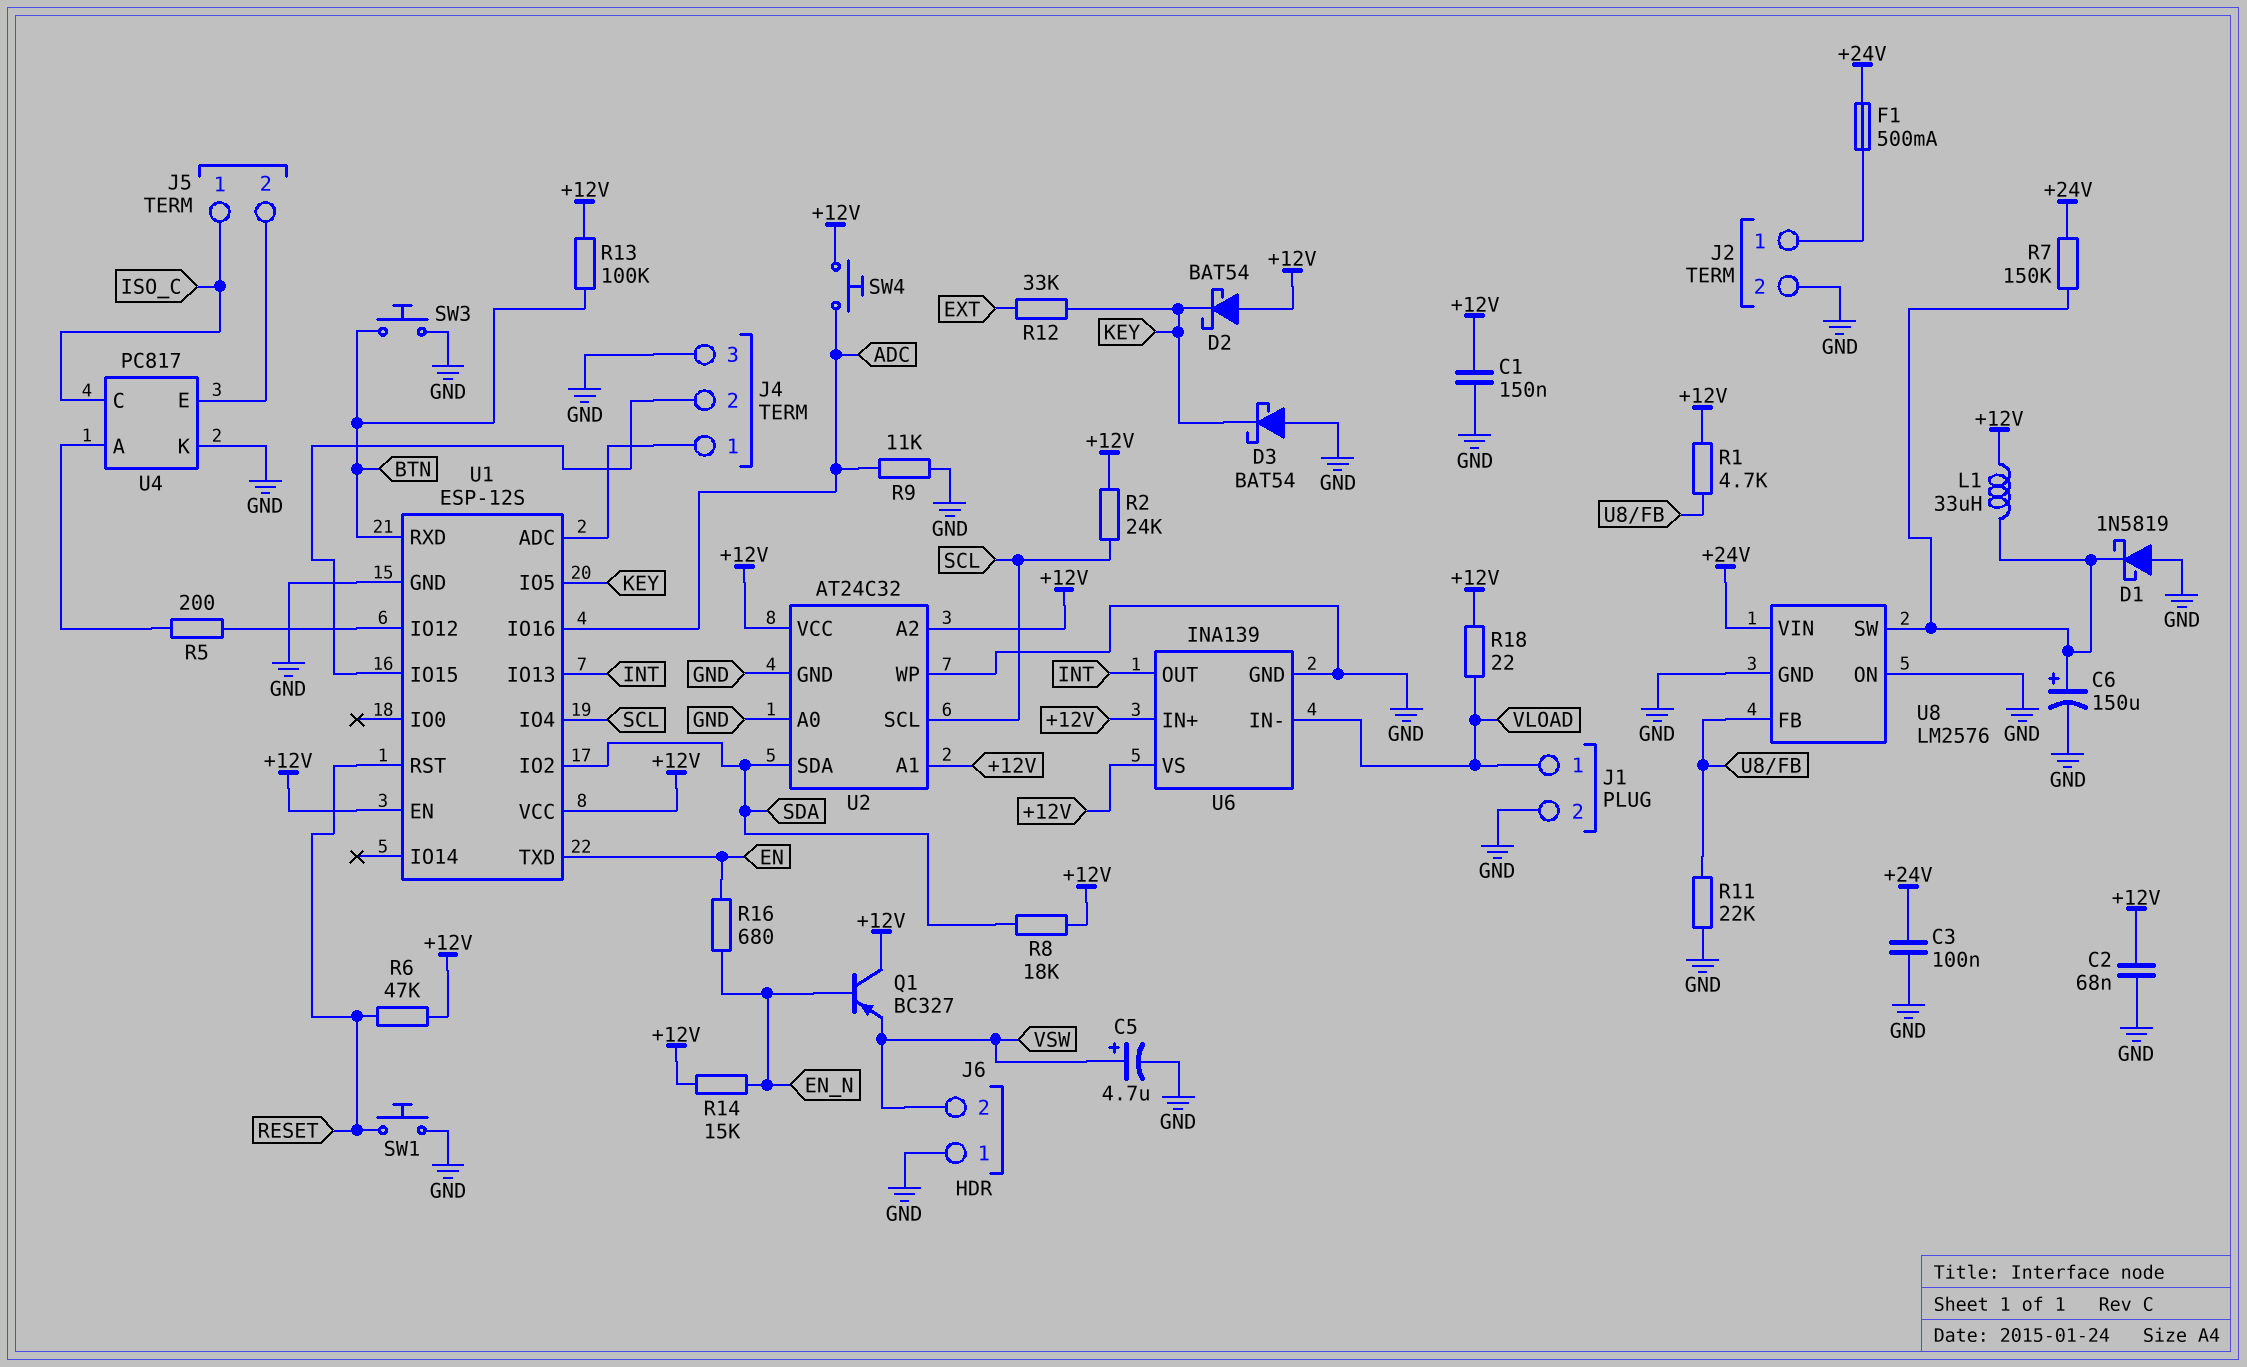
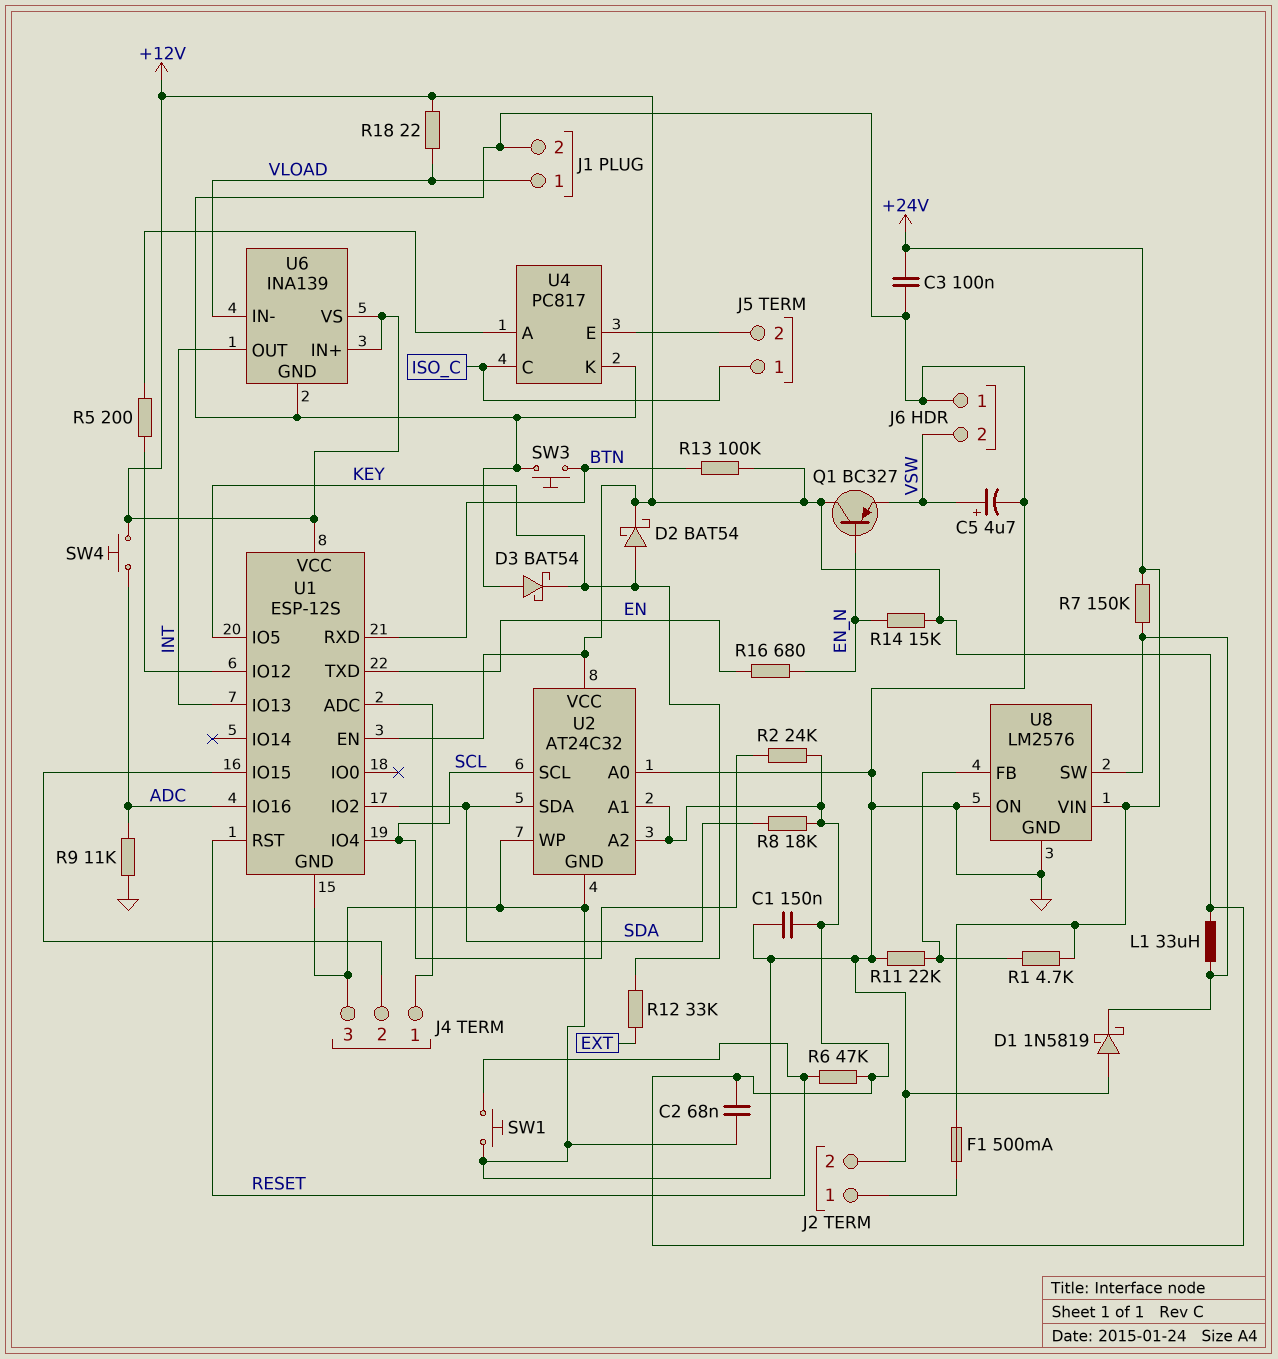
C6: 150uF (plus U8/SW, minus GND) -> none
D2: schottky BAT54 (A +12V, K KEY) -> schottky BAT54 (A KEY, K +12V)
R1: 4.7k (+12V, U8/FB) -> 4.7k (+24V, U8/FB)

